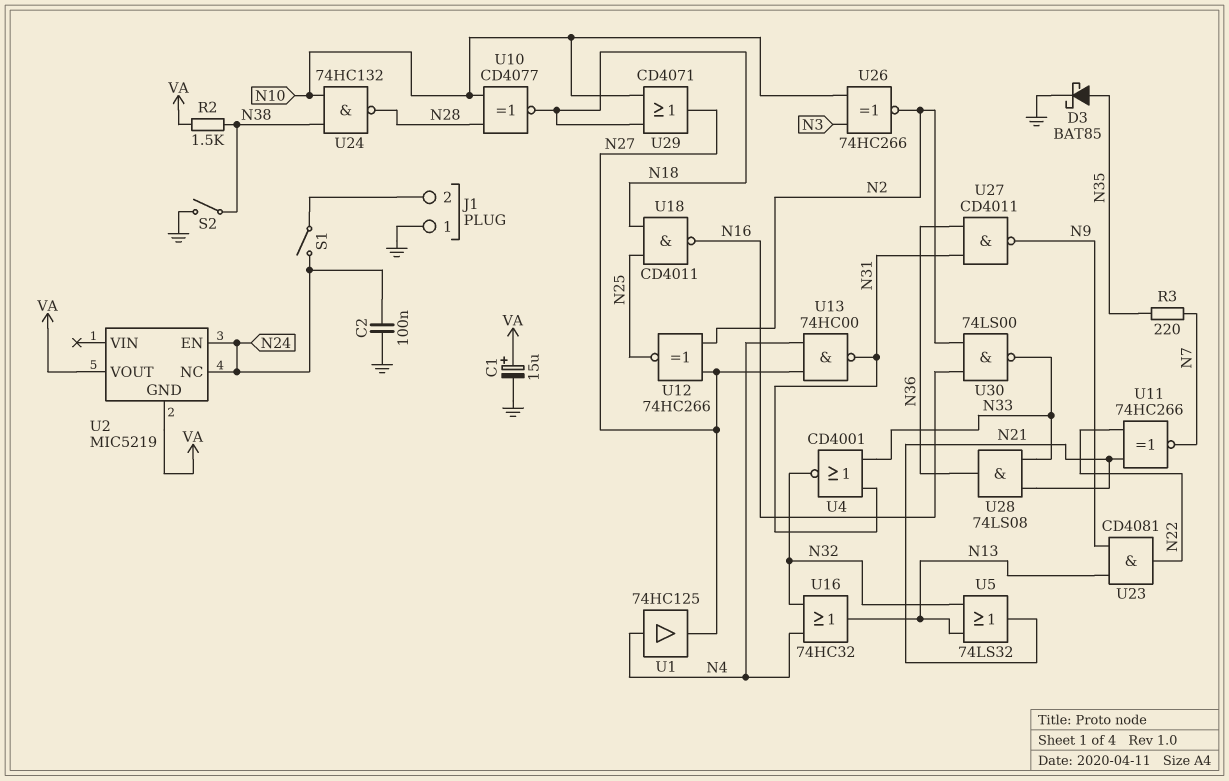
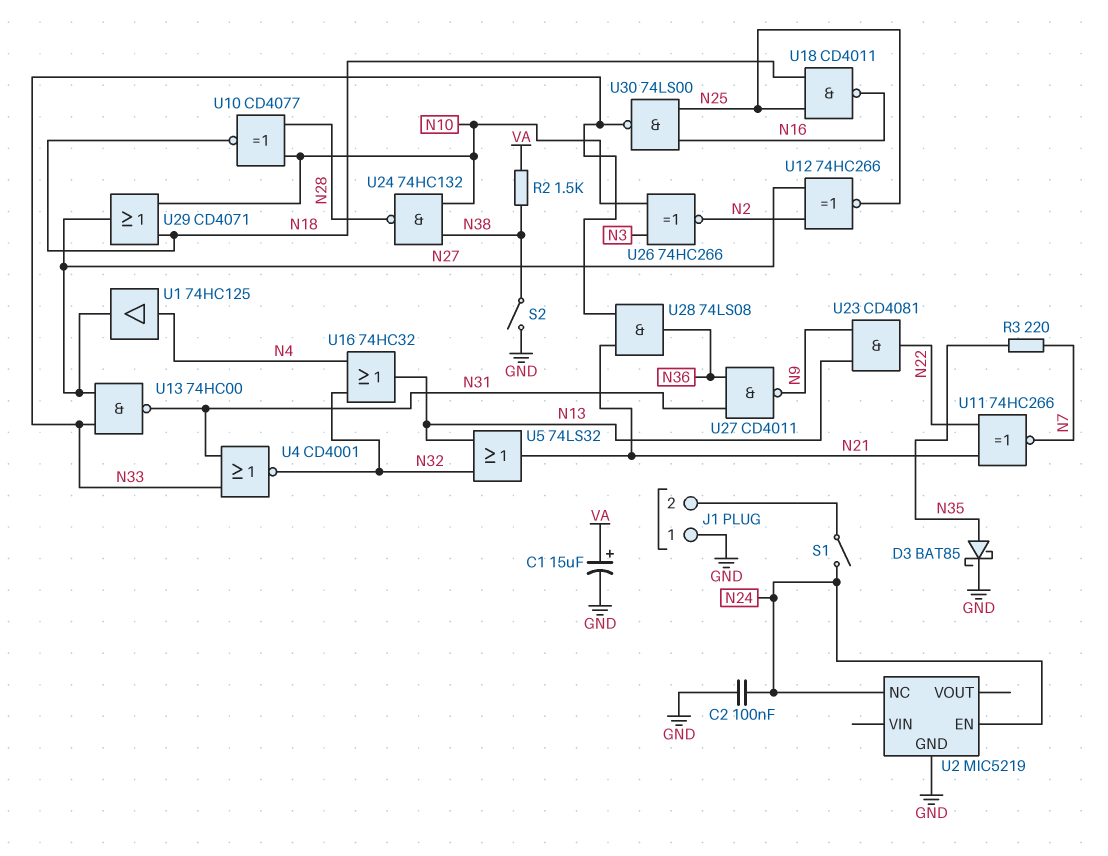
U2 pin GND: VA -> GND
U2 pin VOUT: VA -> none
U13: NAND 74HC00 (in N4, in N27, out N31) -> NAND 74HC00 (in N27, in N33, out N31)
U30: NAND 74LS00 (in N2, in N16, out N33) -> NAND 74LS00 (in N16, in N25, out N33)

